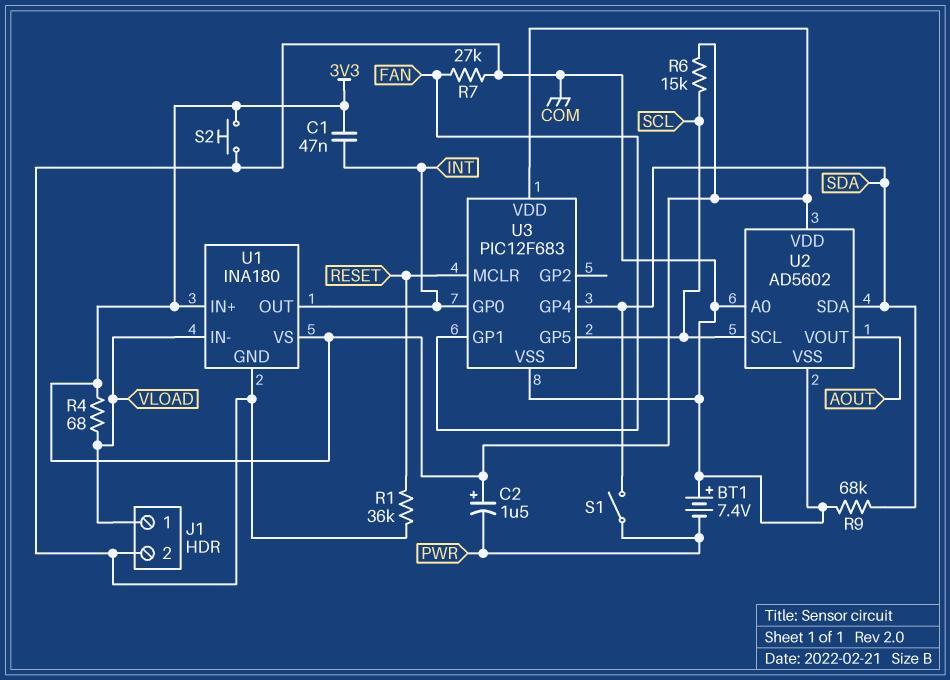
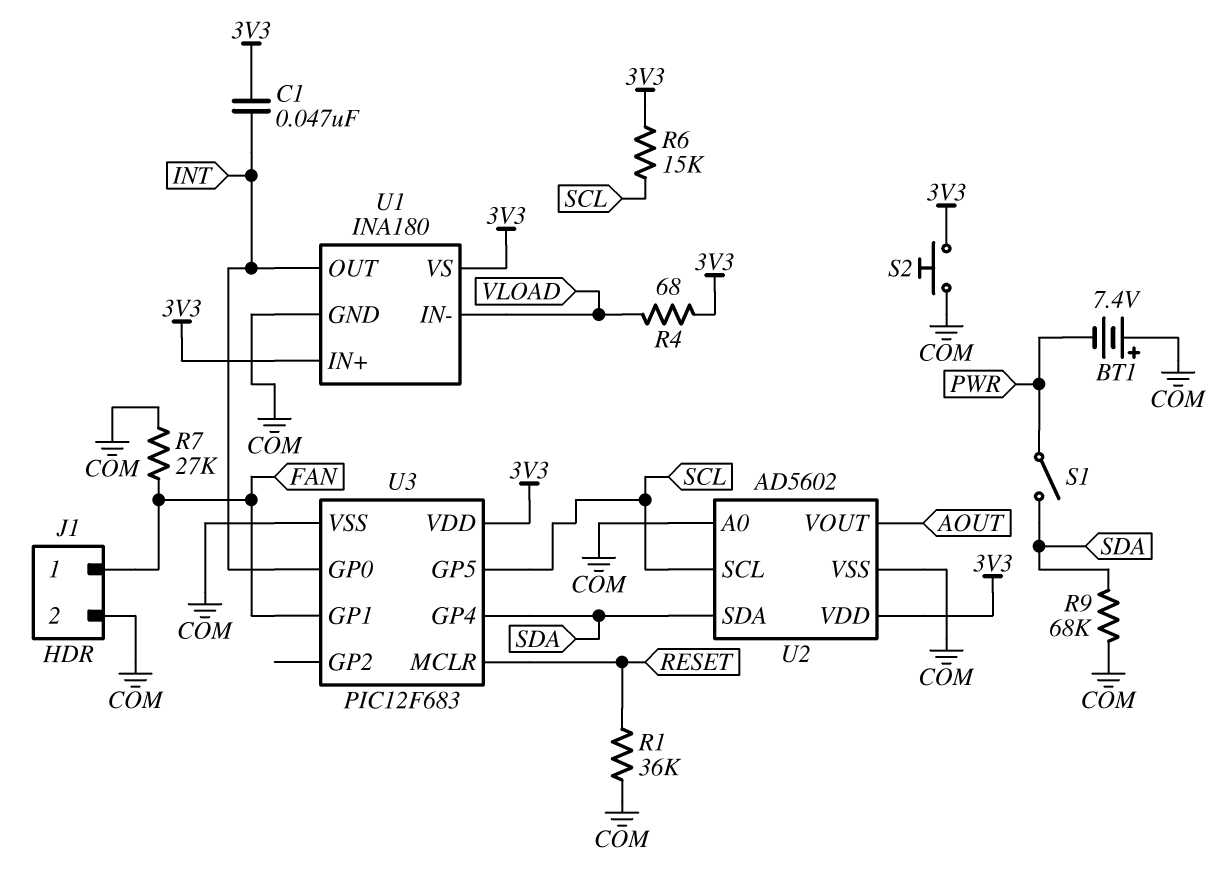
C2: 1.5uF (plus 3V3, minus PWR) -> none
J1 pin 1: VLOAD -> FAN

